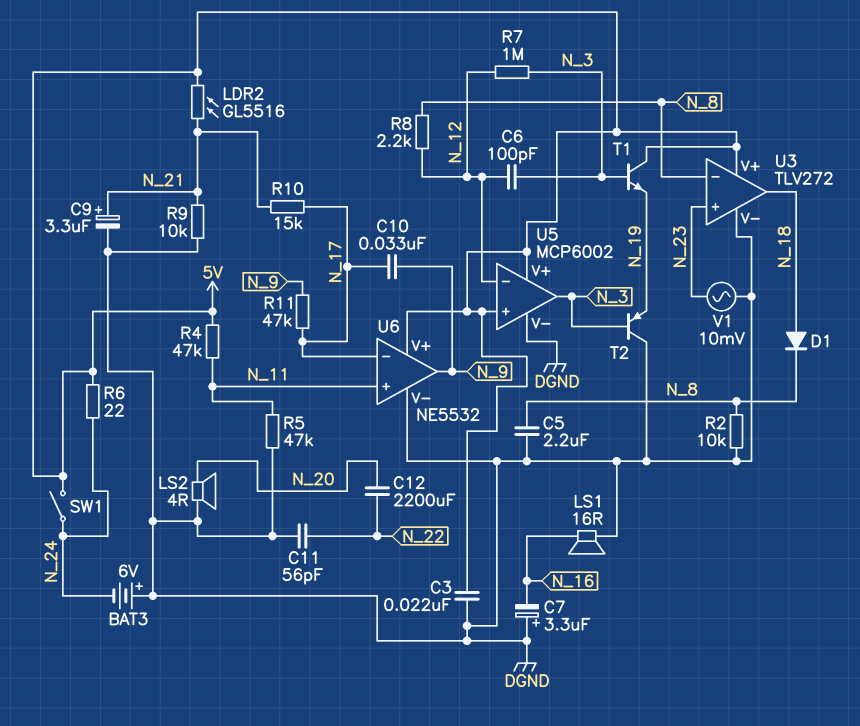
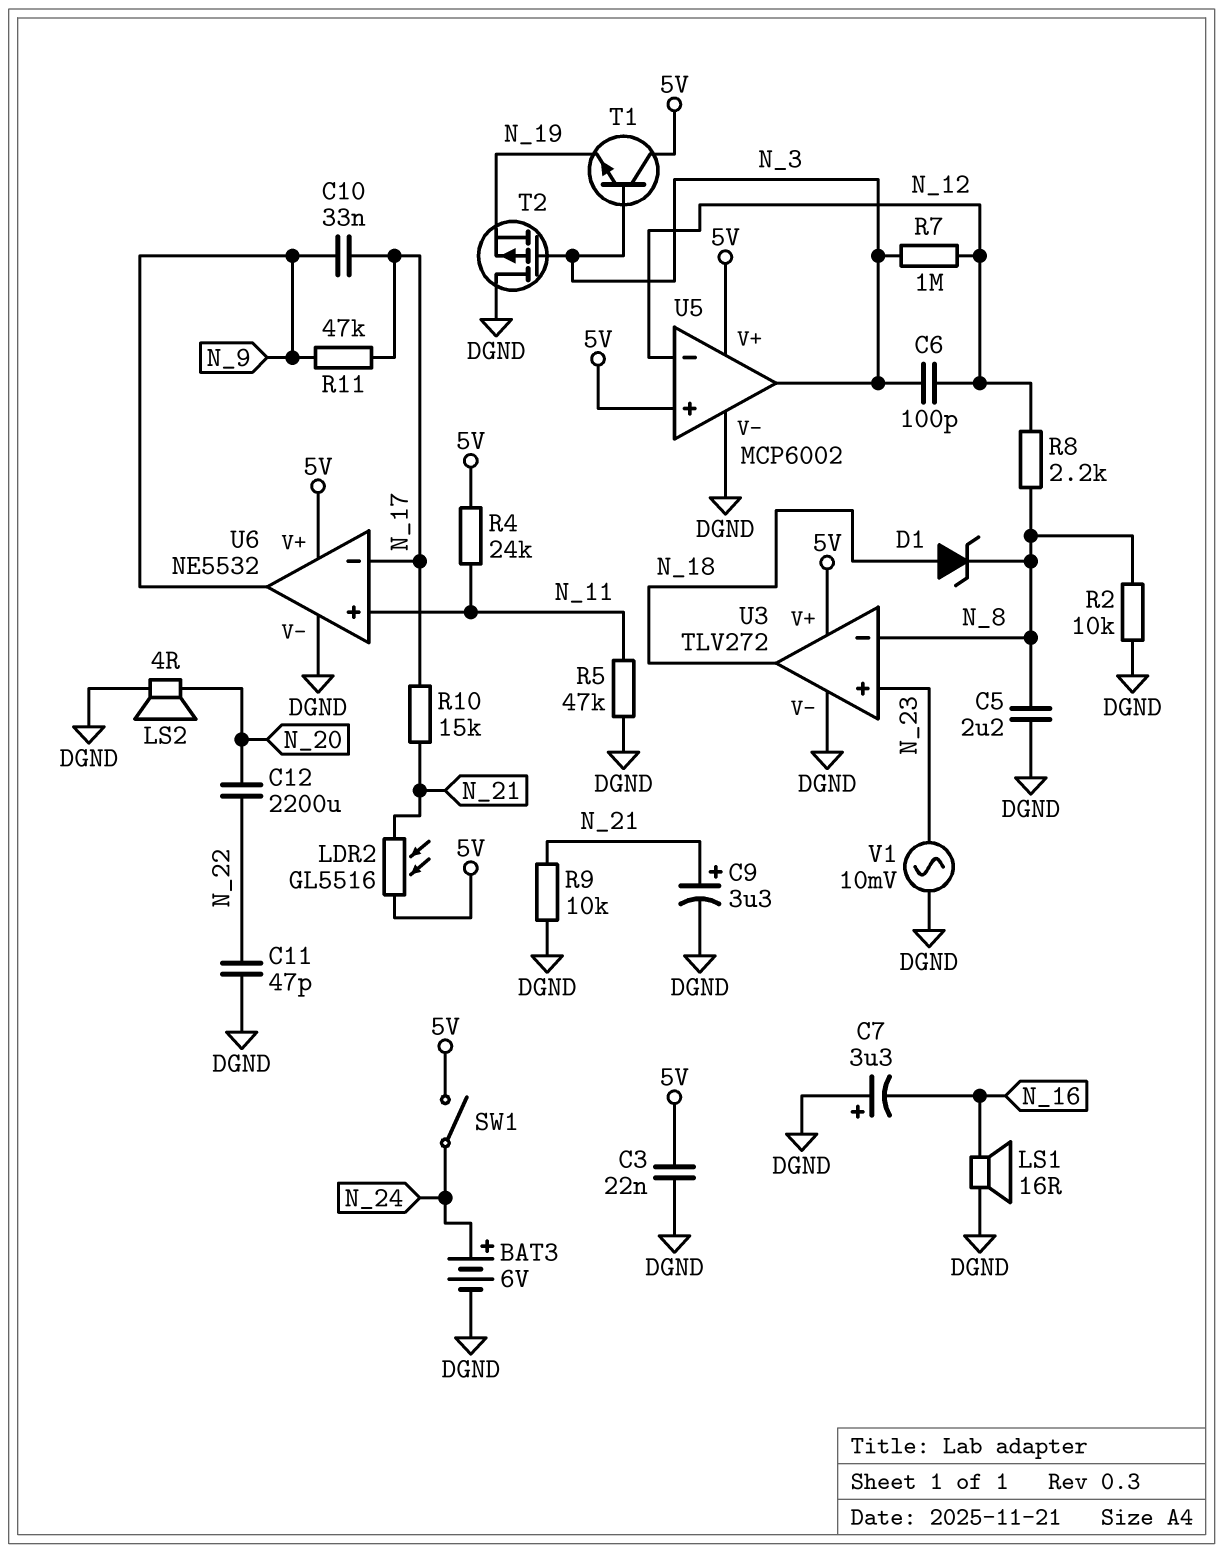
BAT3: 6V (plus DGND, minus N_24) -> 6V (plus N_24, minus DGND)
C11: 56pF (DGND, N_22) -> 47pF (DGND, N_22)
D1: diode (A N_18, K N_8) -> zener (A N_18, K N_8)
R4: 47k (5V, N_11) -> 24k (5V, N_11)
R6: 22 (5V, N_24) -> none
T2: PNP (B N_3, C DGND, E N_19) -> PMOS (G N_3, D DGND, S N_19)

